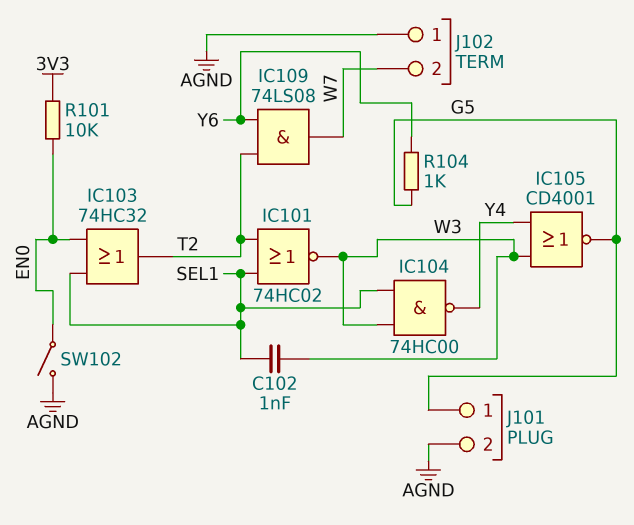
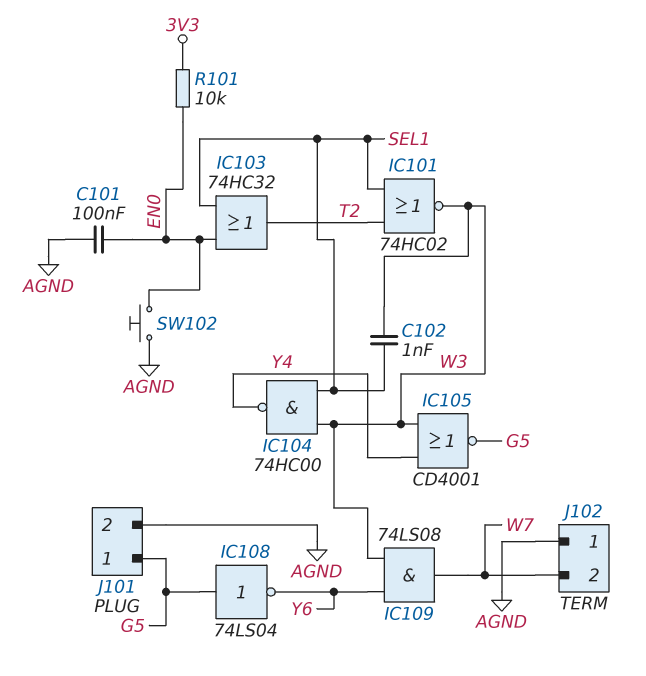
C101: none -> 100nF (AGND, EN0)
IC108: none -> NOT 74LS04 (in G5, out Y6)
IC109: AND 74LS08 (in T2, in Y6, out W7) -> AND 74LS08 (in W3, in Y6, out W7)
R104: 1k (G5, Y6) -> none
SW102: switch (AGND, EN0) -> button (AGND, EN0)

